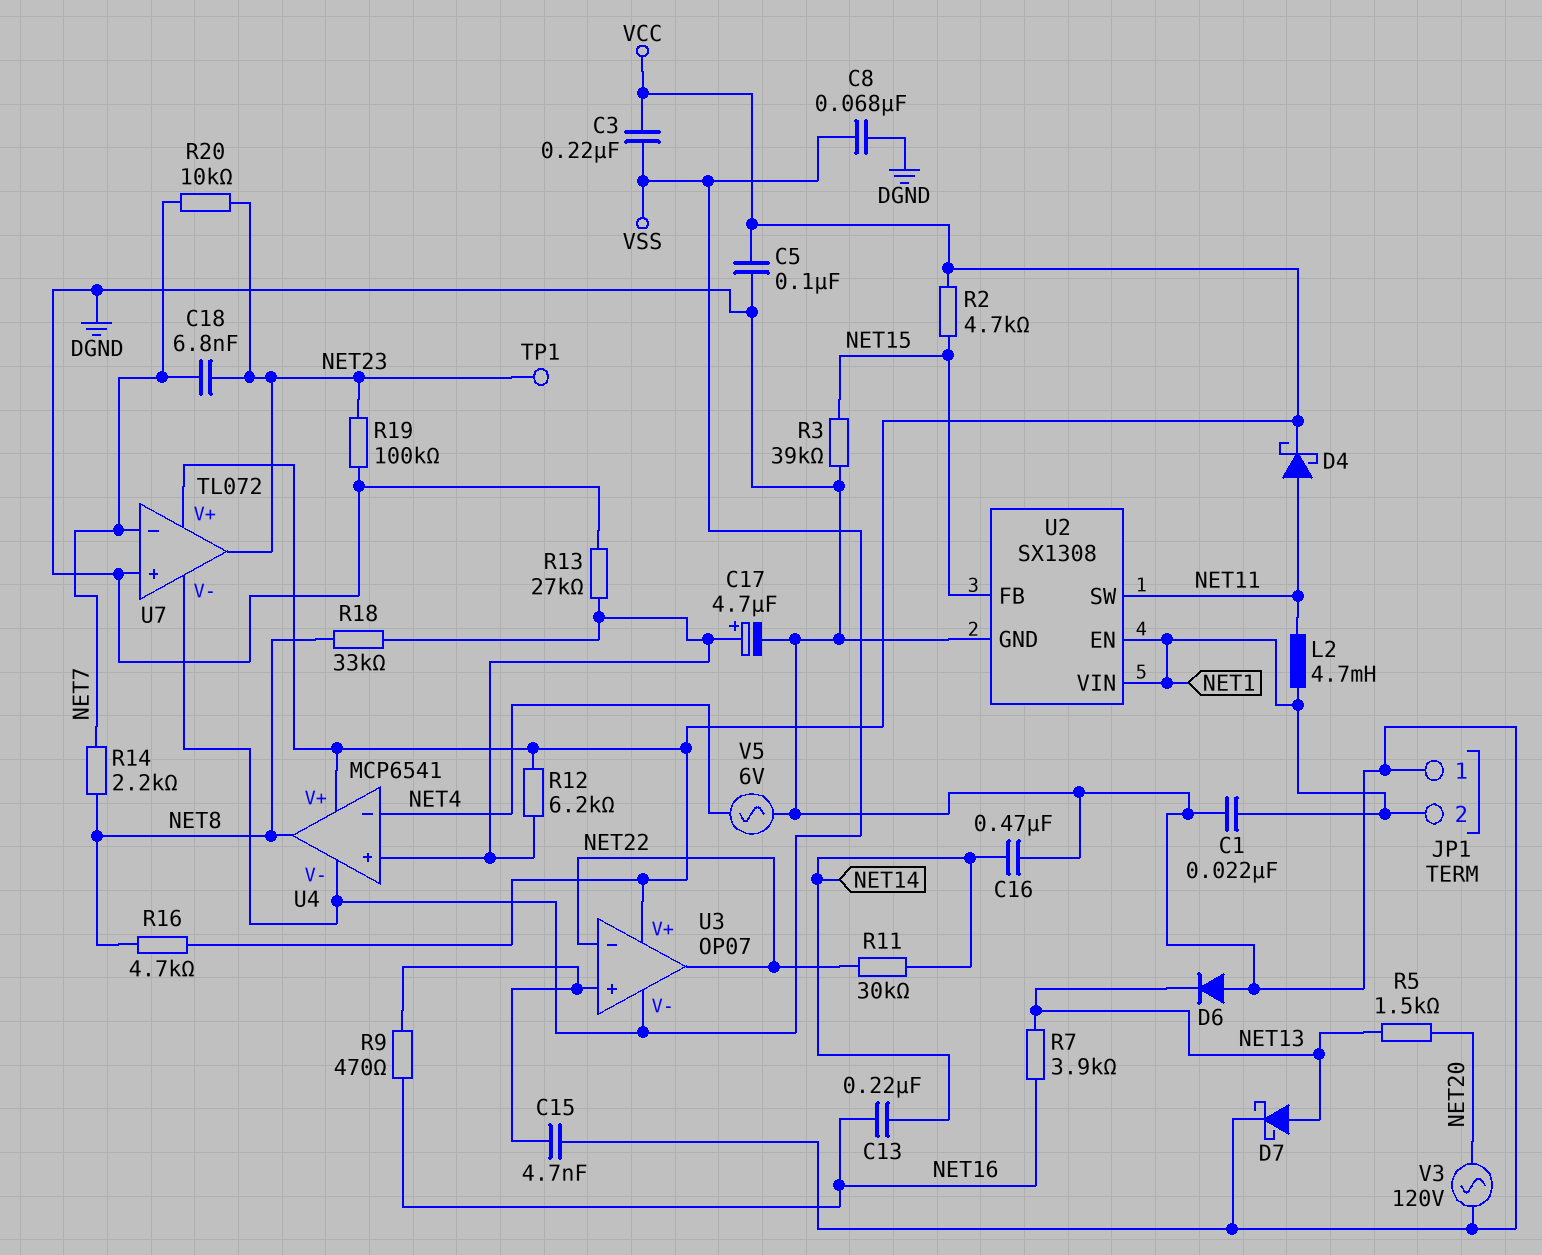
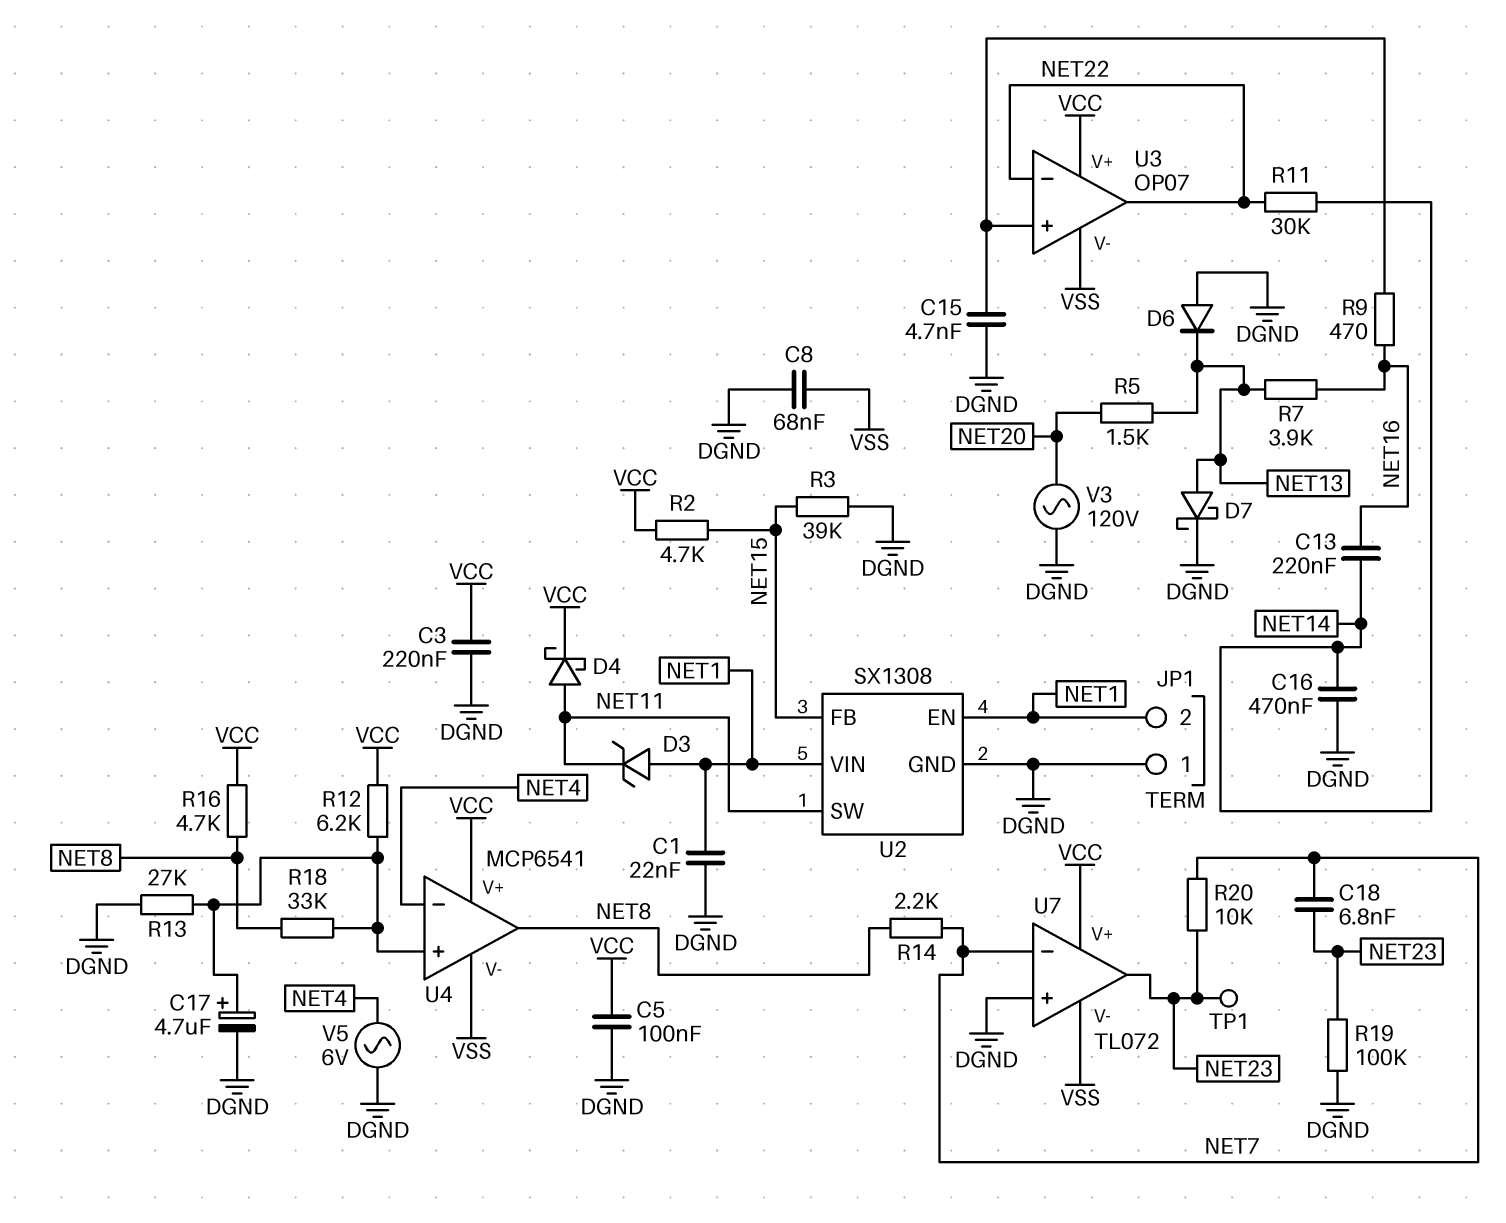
C3: 220nF (VCC, VSS) -> 220nF (DGND, VCC)
D3: none -> zener (A NET1, K NET11)
L2: 4.7mH (NET1, NET11) -> none

